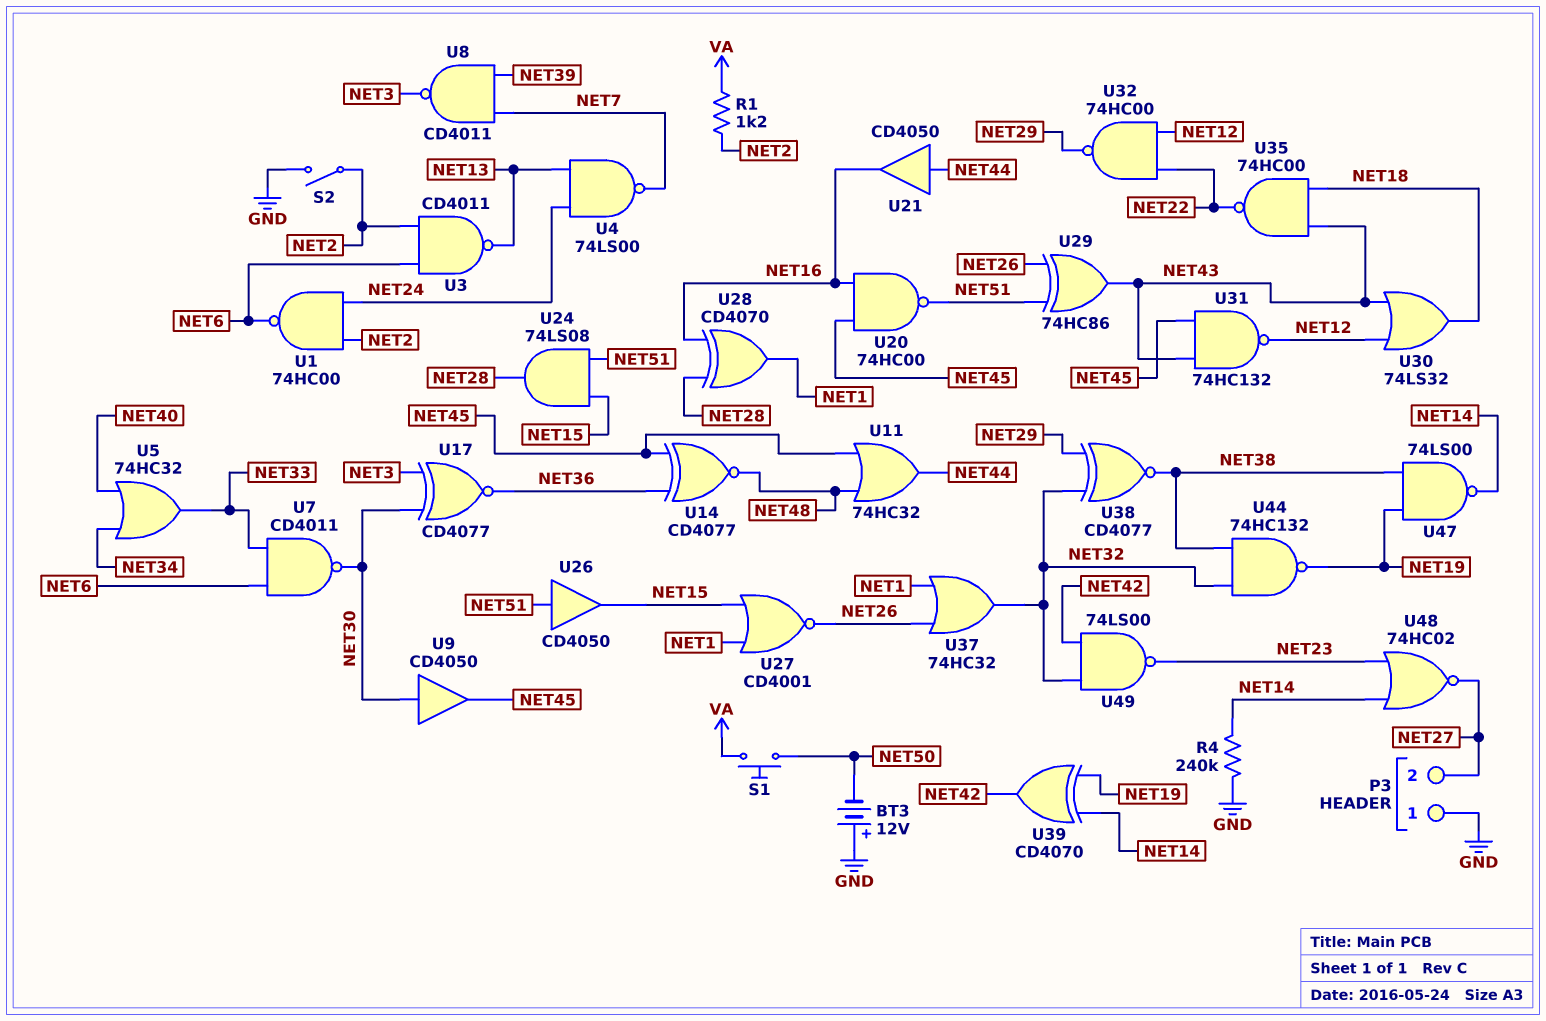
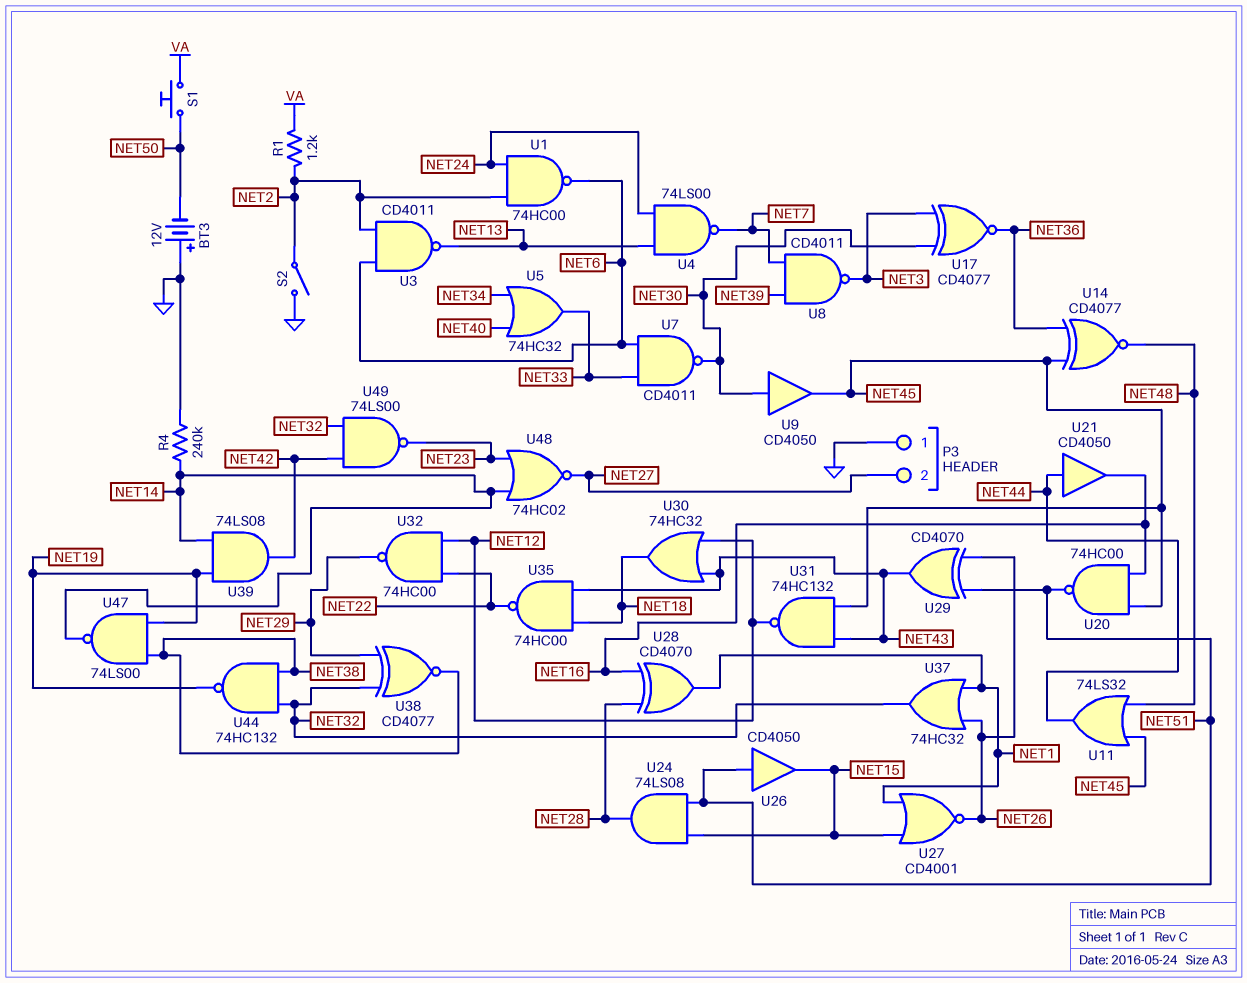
U11: OR 74HC32 (in NET45, in NET48, out NET44) -> OR 74LS32 (in NET45, in NET48, out NET44)
U29: XOR 74HC86 (in NET26, in NET51, out NET43) -> XOR CD4070 (in NET26, in NET51, out NET43)
U30: OR 74LS32 (in NET12, in NET43, out NET18) -> OR 74HC32 (in NET12, in NET43, out NET18)
U39: XOR CD4070 (in NET14, in NET19, out NET42) -> AND 74LS08 (in NET14, in NET19, out NET42)

